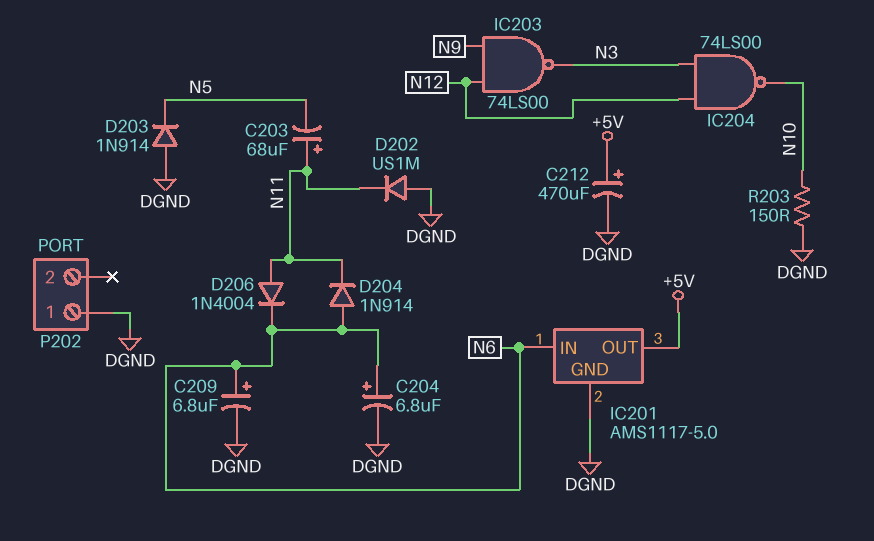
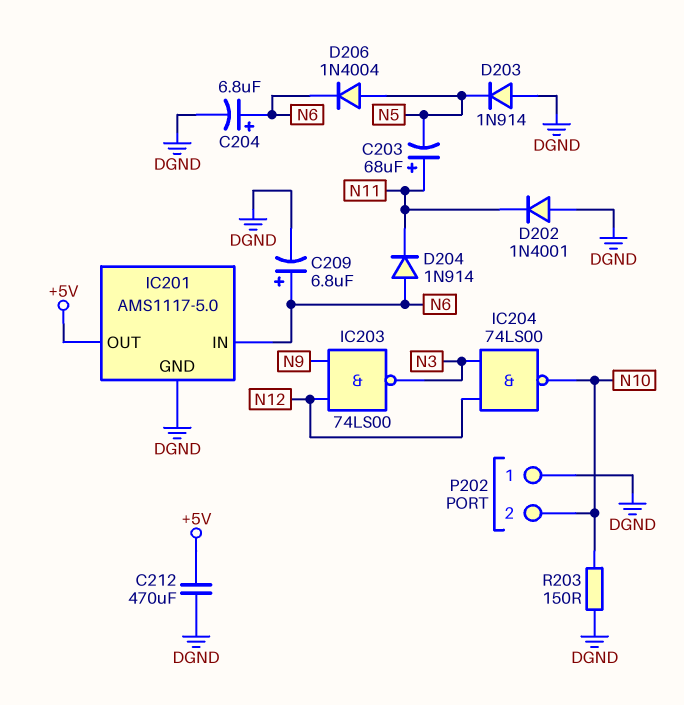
C212: 470uF (plus +5V, minus DGND) -> 470uF (+5V, DGND)
D202: diode US1M (A DGND, K N11) -> diode 1N4001 (A DGND, K N11)
D206: diode 1N4004 (A N11, K N6) -> diode 1N4004 (A N5, K N6)
P202 pin 2: none -> N10

